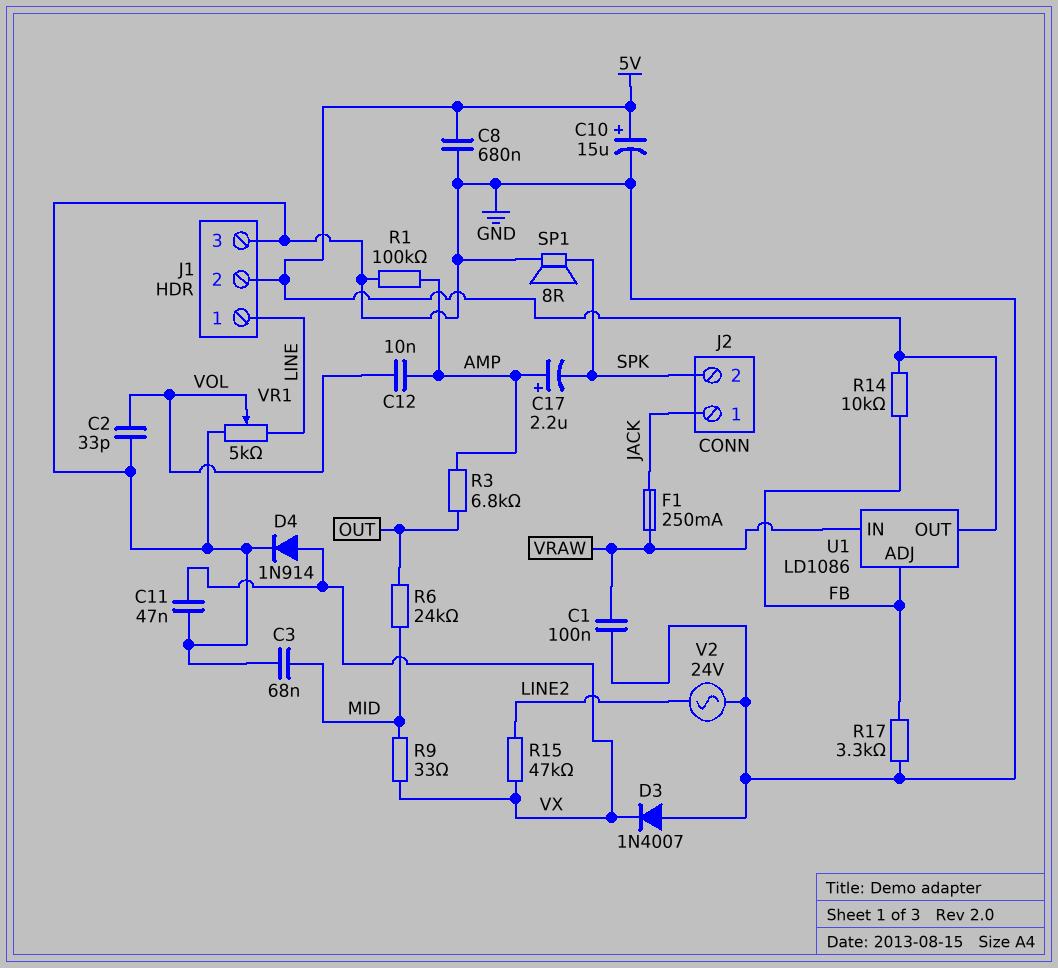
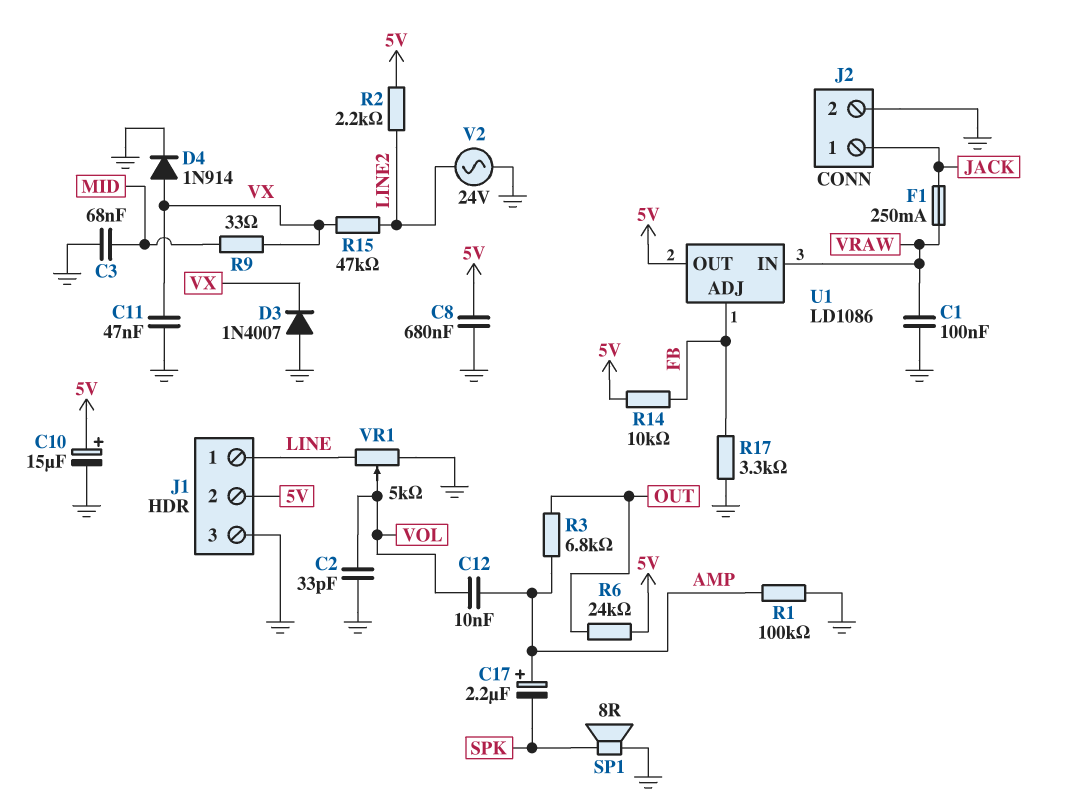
J2 pin 2: SPK -> GND
R2: none -> 2.2k (5V, LINE2)
R6: 24k (MID, OUT) -> 24k (5V, OUT)

